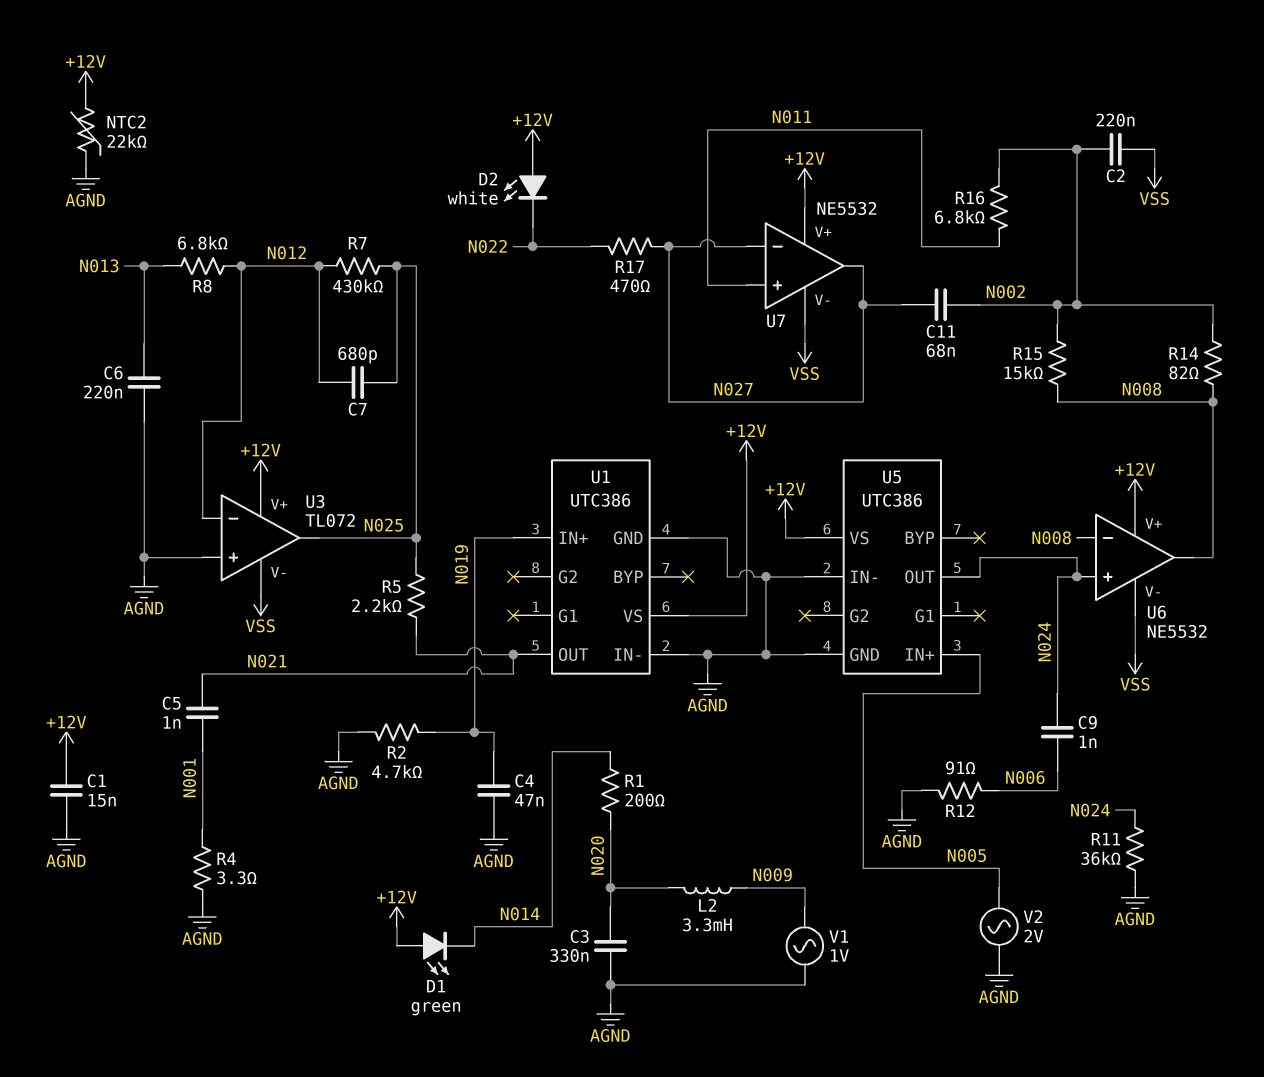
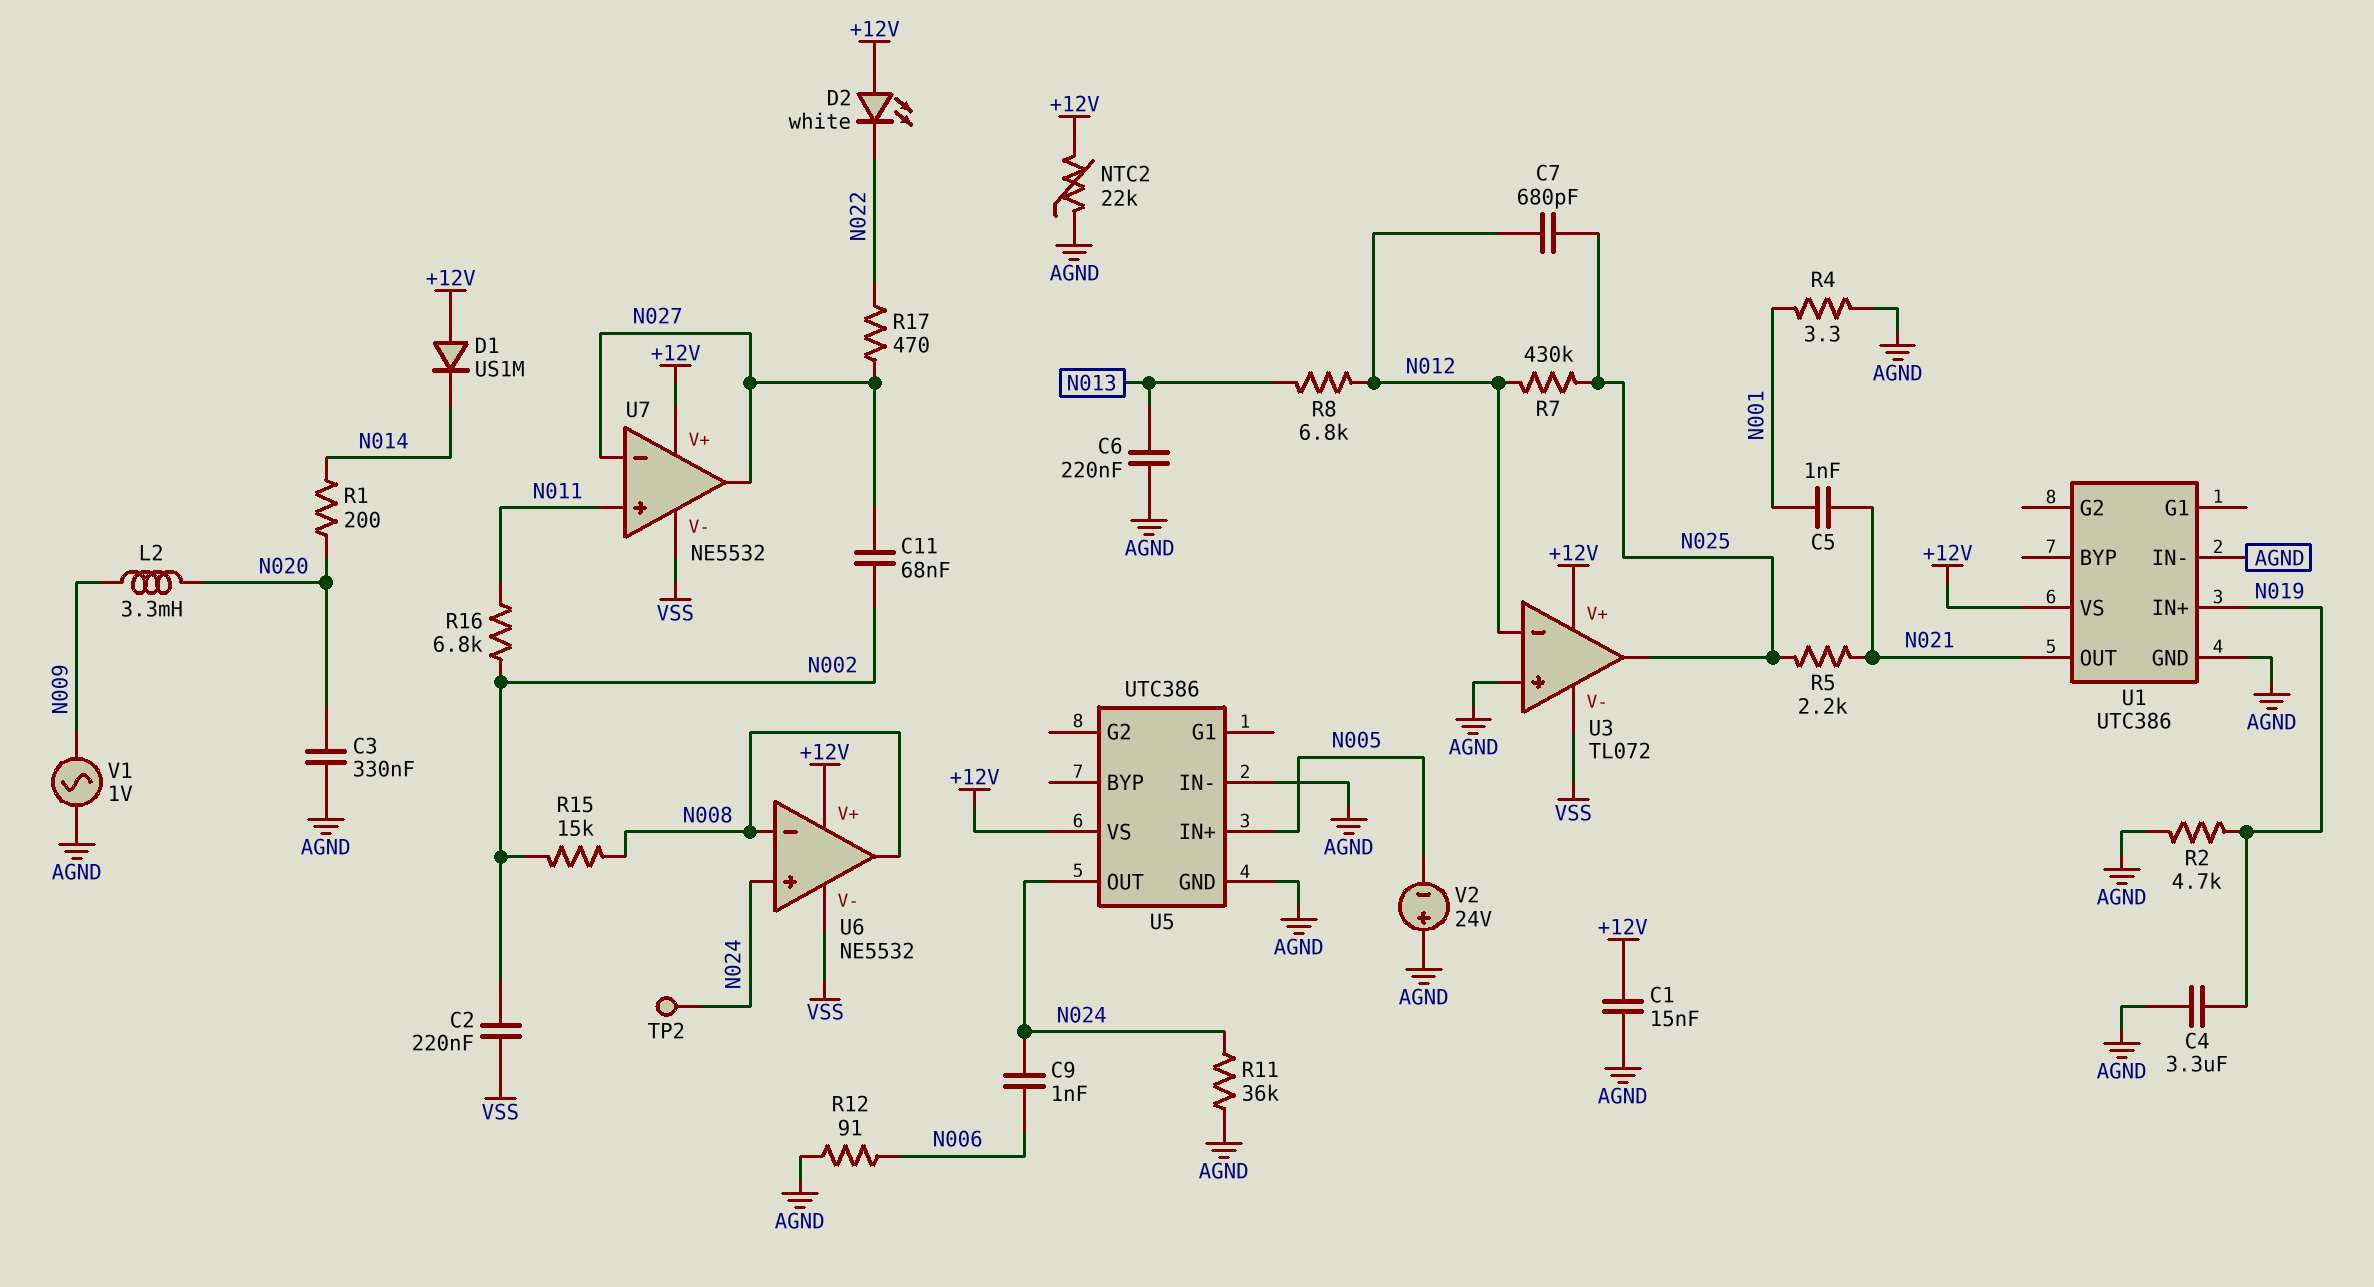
C4: 47nF (AGND, N019) -> 3.3uF (AGND, N019)
D1: LED green (A +12V, K N014) -> diode US1M (A +12V, K N014)
R14: 82 (N002, N008) -> none
TP2: none -> test point (N024)
V2: AC 2V (AGND, N005) -> 24V (plus AGND, minus N005)

